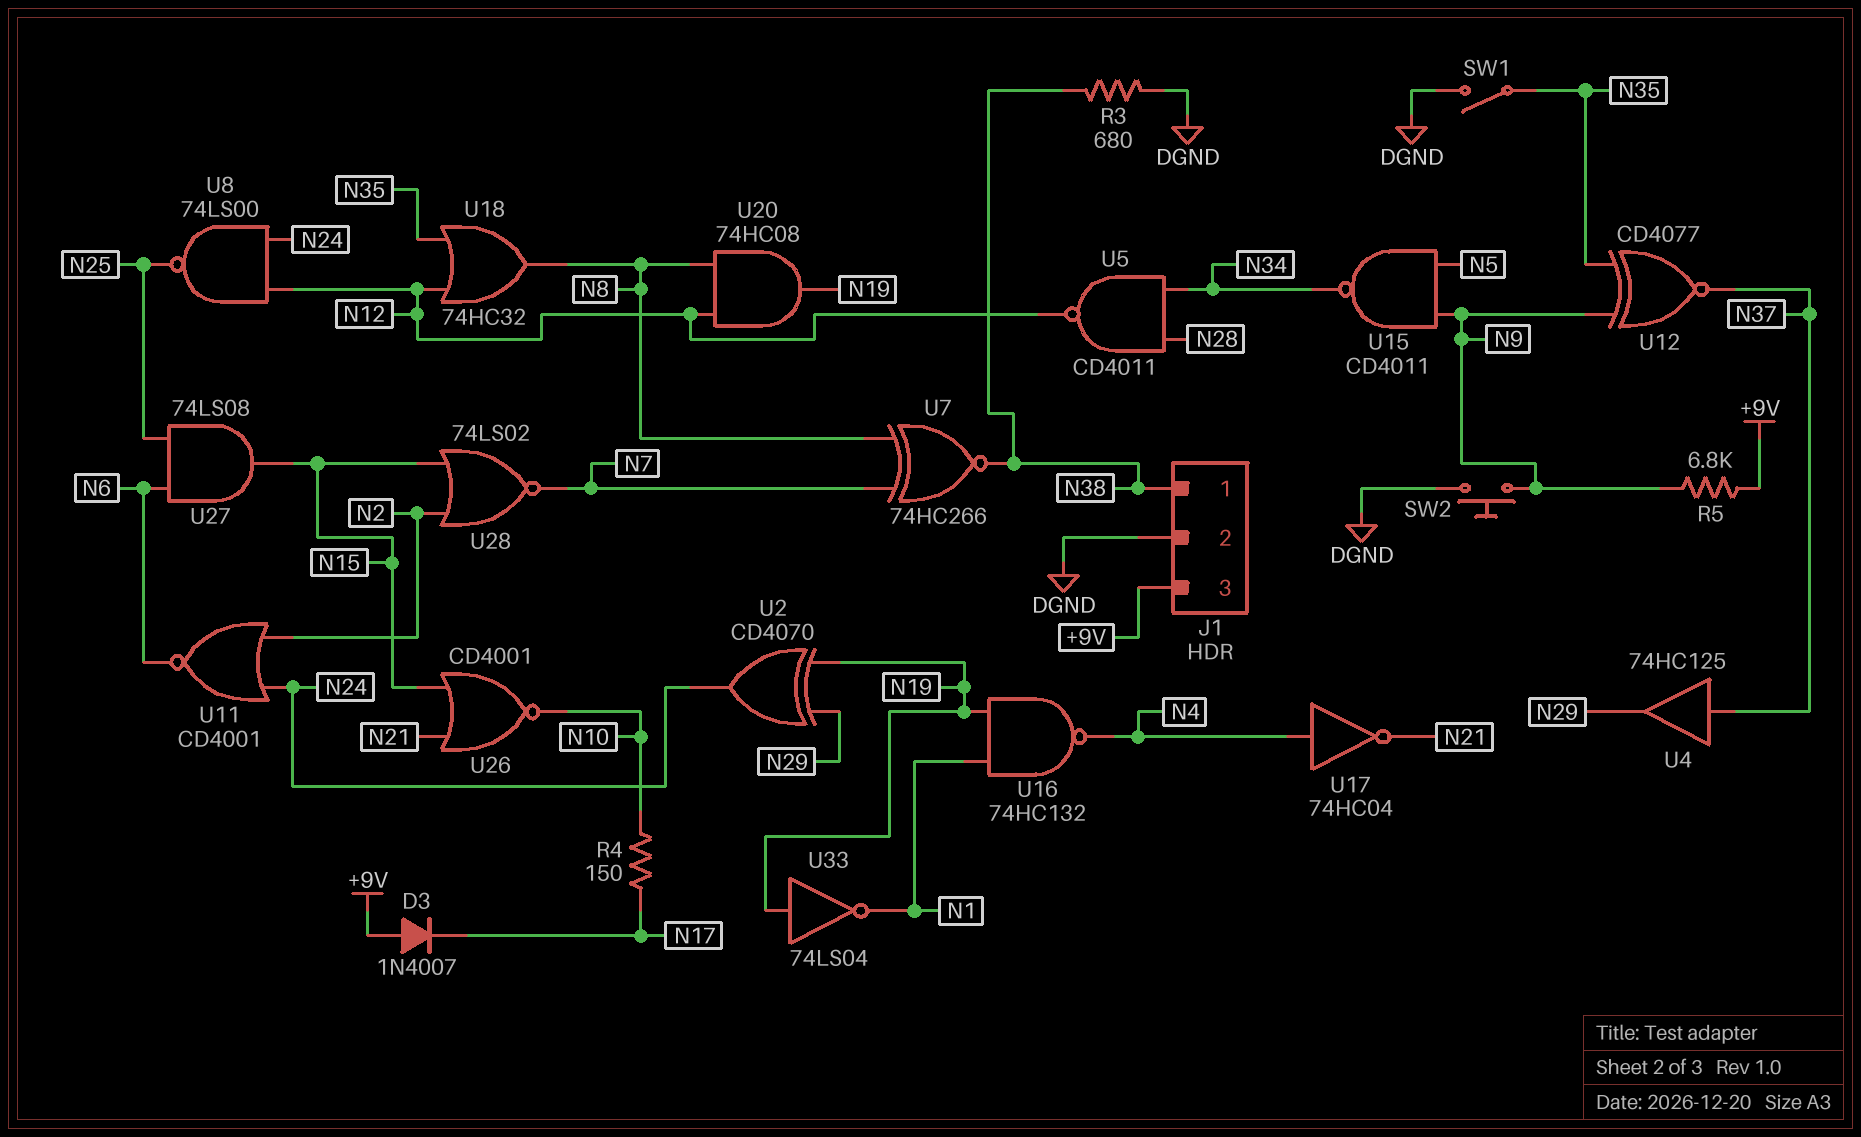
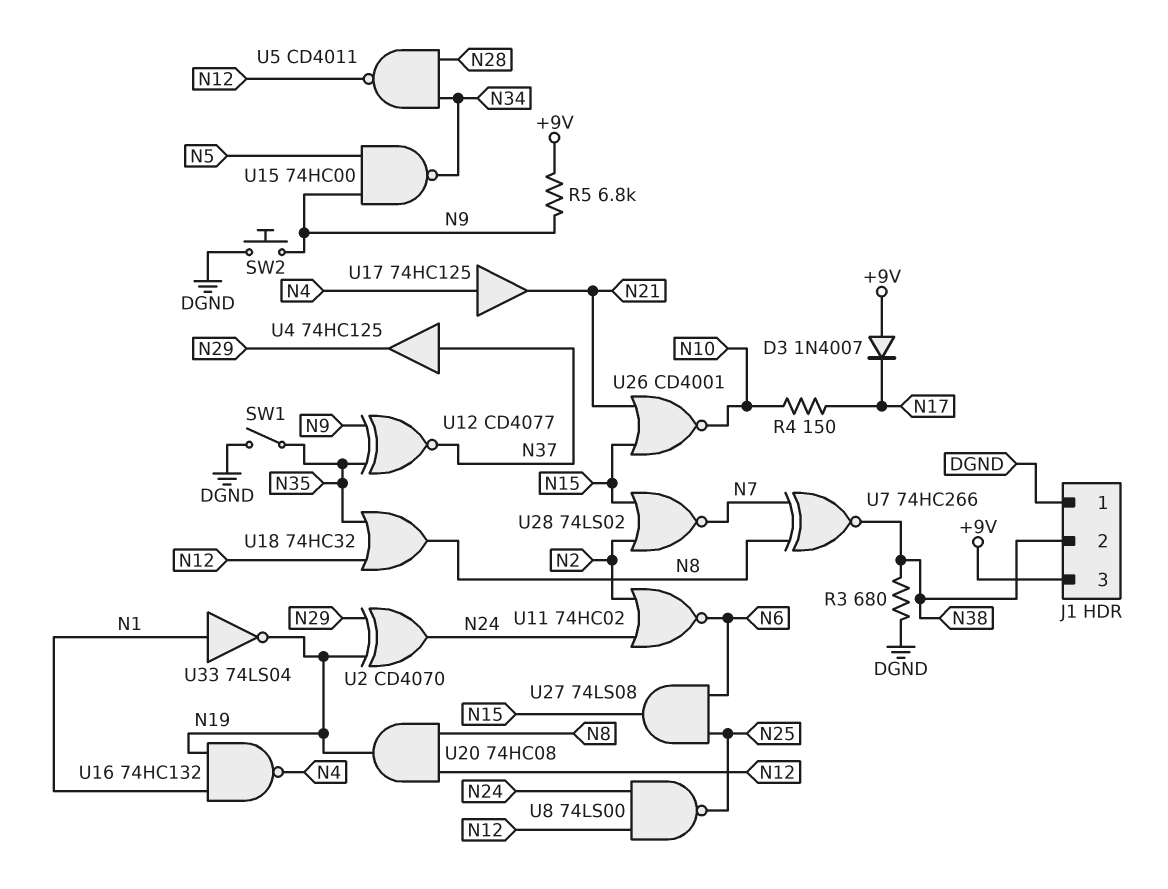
J1 pin 1: N38 -> DGND
J1 pin 2: DGND -> N38
U11: NOR CD4001 (in N2, in N24, out N6) -> NOR 74HC02 (in N2, in N24, out N6)
U15: NAND CD4011 (in N5, in N9, out N34) -> NAND 74HC00 (in N5, in N9, out N34)
U17: NOT 74HC04 (in N4, out N21) -> buffer 74HC125 (in N4, out N21)
U33: NOT 74LS04 (in N19, out N1) -> NOT 74LS04 (in N1, out N19)

